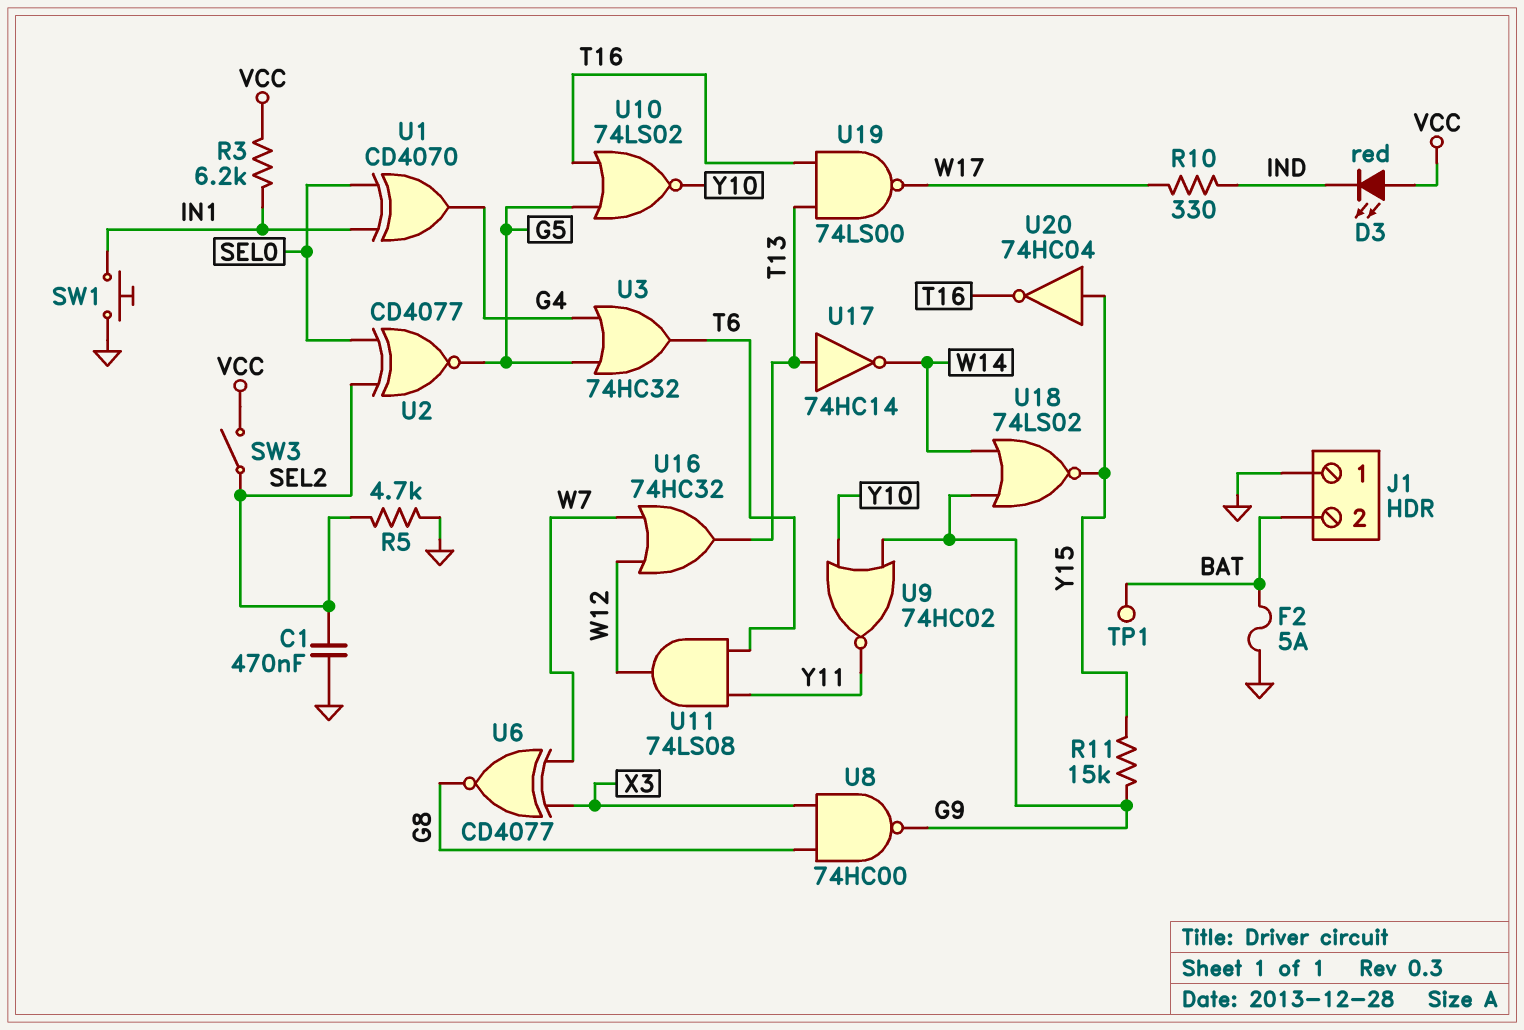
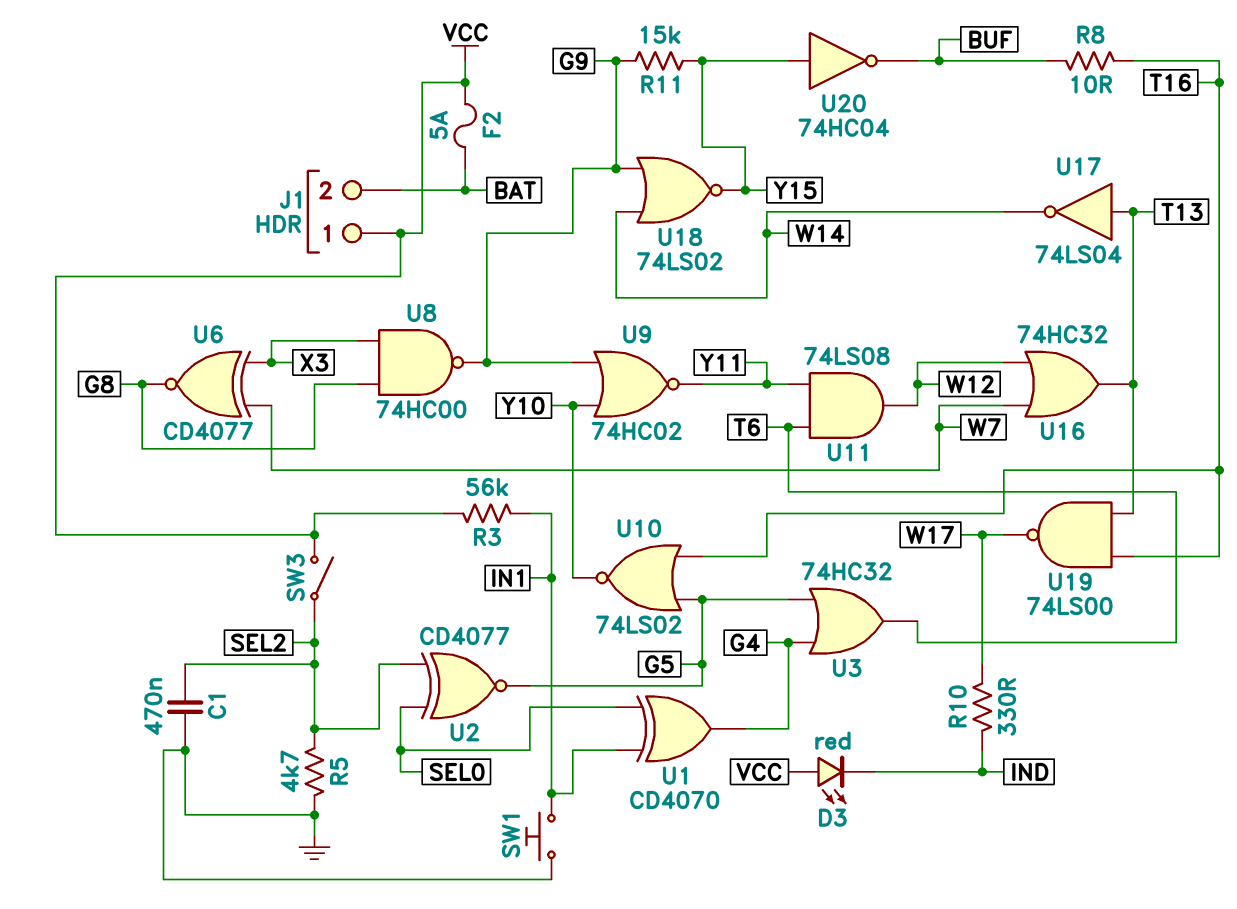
F2: 5A (BAT, GND) -> 5A (BAT, VCC)
J1 pin 1: GND -> VCC
R3: 6.2k (IN1, VCC) -> 56k (IN1, VCC)
R8: none -> 10 (BUF, T16)
TP1: test point (BAT) -> none
U17: NOT 74HC14 (in T13, out W14) -> NOT 74LS04 (in T13, out W14)
U20: NOT 74HC04 (in Y15, out T16) -> NOT 74HC04 (in Y15, out BUF)

